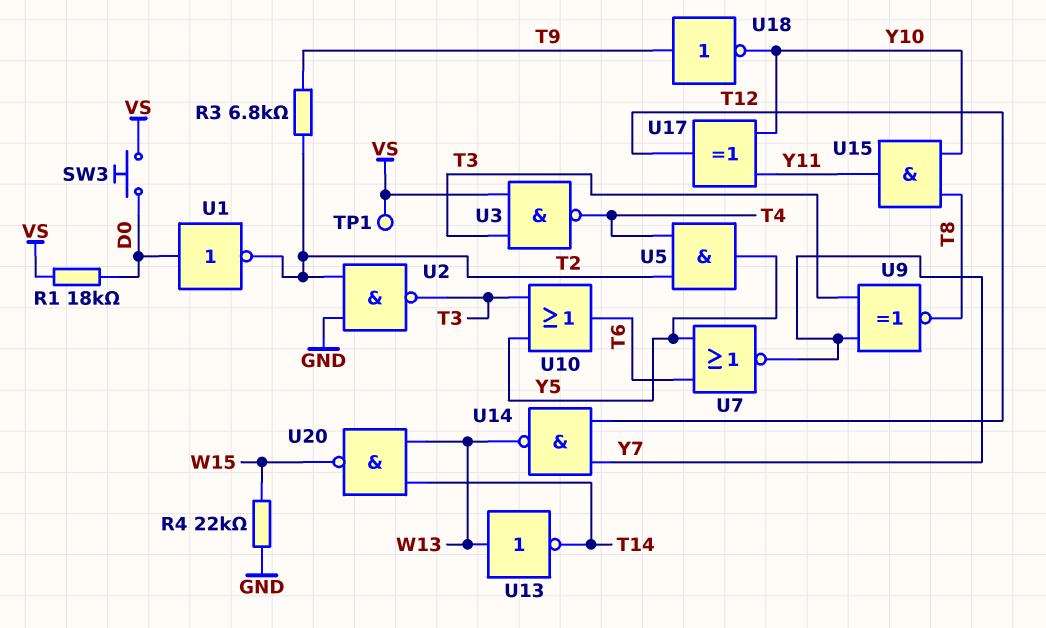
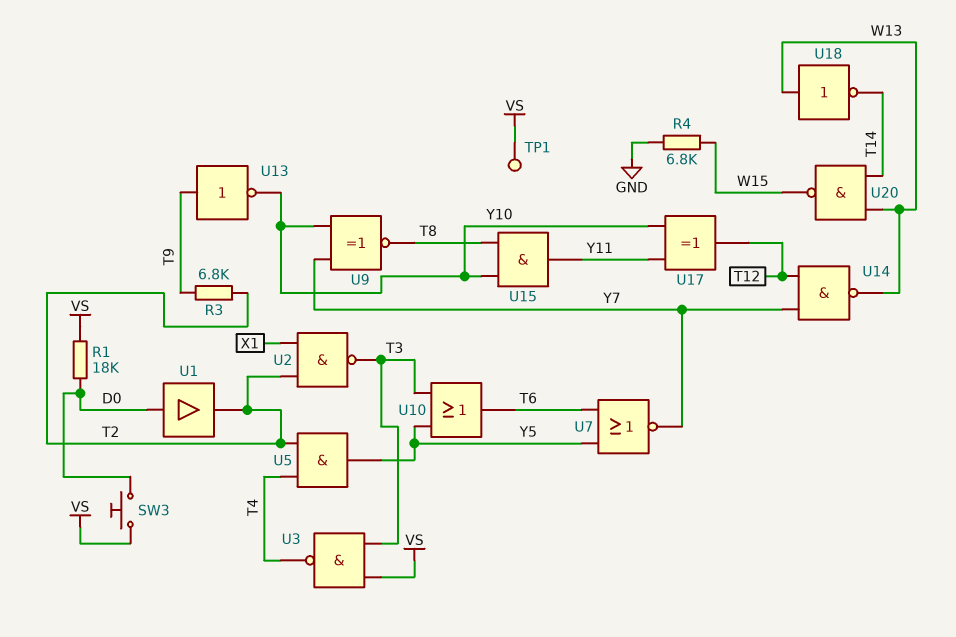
R4: 22k (GND, W15) -> 6.8k (GND, W15)
U1: NOT (in D0, out T2) -> buffer (in D0, out T2)
U2: NAND (in GND, in T2, out T3) -> NAND (in T2, in X1, out T3)
U9: XNOR (in T3, in Y7, out T8) -> XNOR (in Y7, in Y10, out T8)
U13: NOT (in W13, out T14) -> NOT (in T9, out Y10)
U18: NOT (in T9, out Y10) -> NOT (in W13, out T14)

